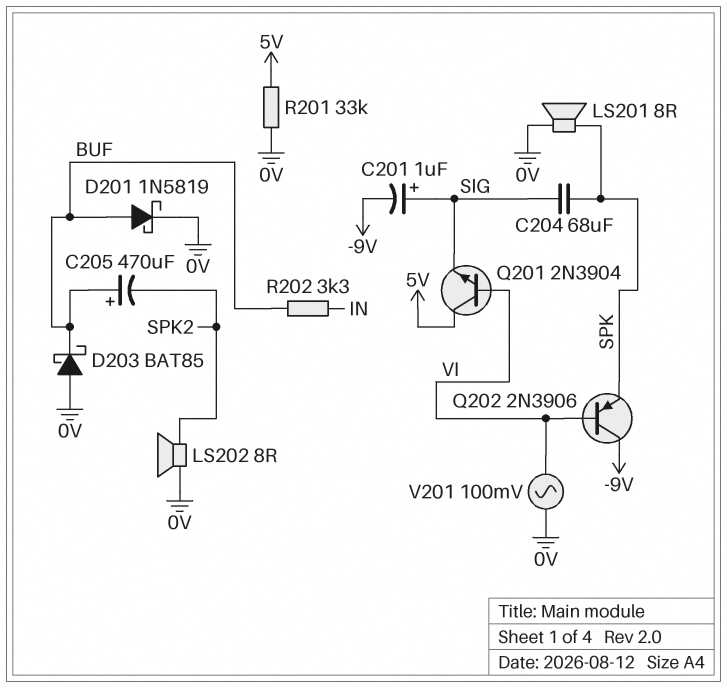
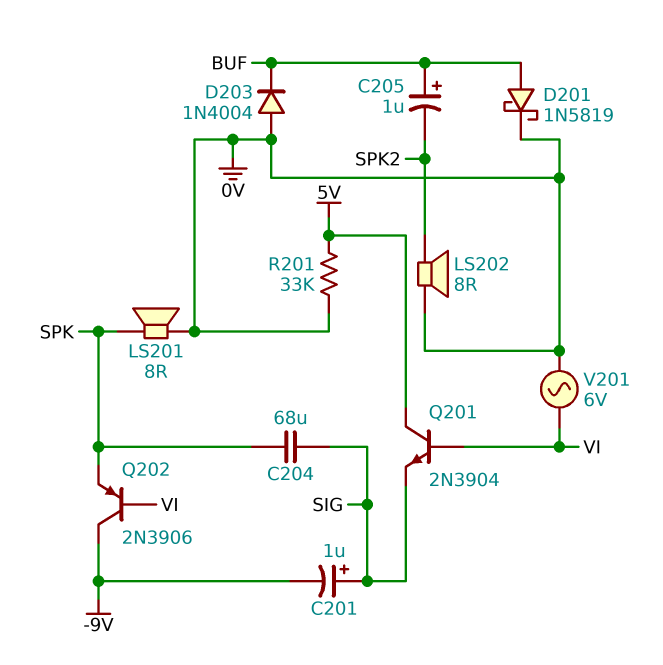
C205: 470uF (plus BUF, minus SPK2) -> 1uF (plus BUF, minus SPK2)
D203: schottky BAT85 (A 0V, K BUF) -> diode 1N4004 (A 0V, K BUF)
R202: 3.3k (BUF, IN) -> none
V201: AC 100mV (0V, VI) -> AC 6V (0V, VI)

